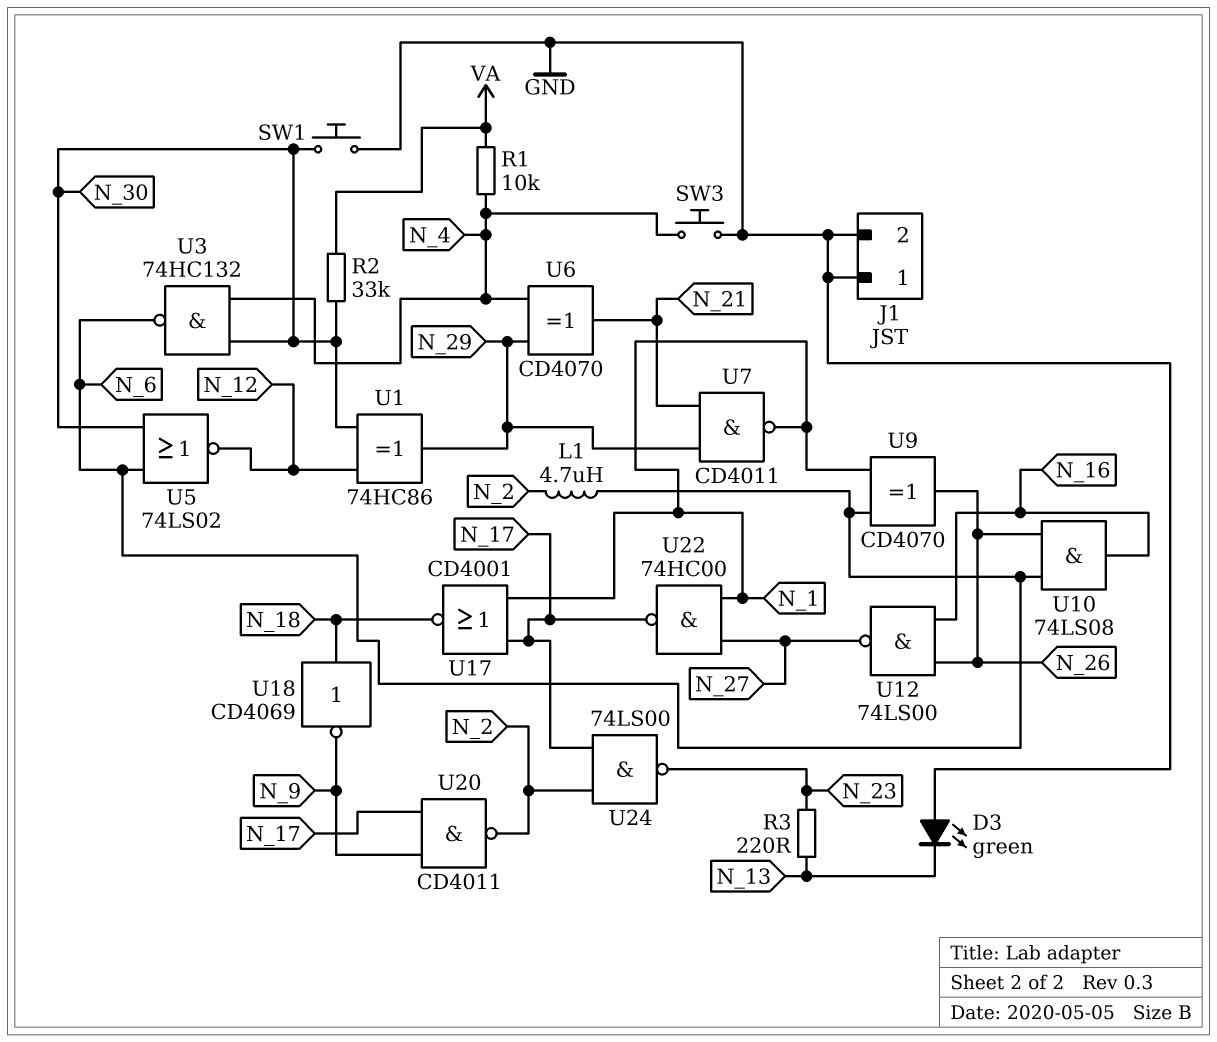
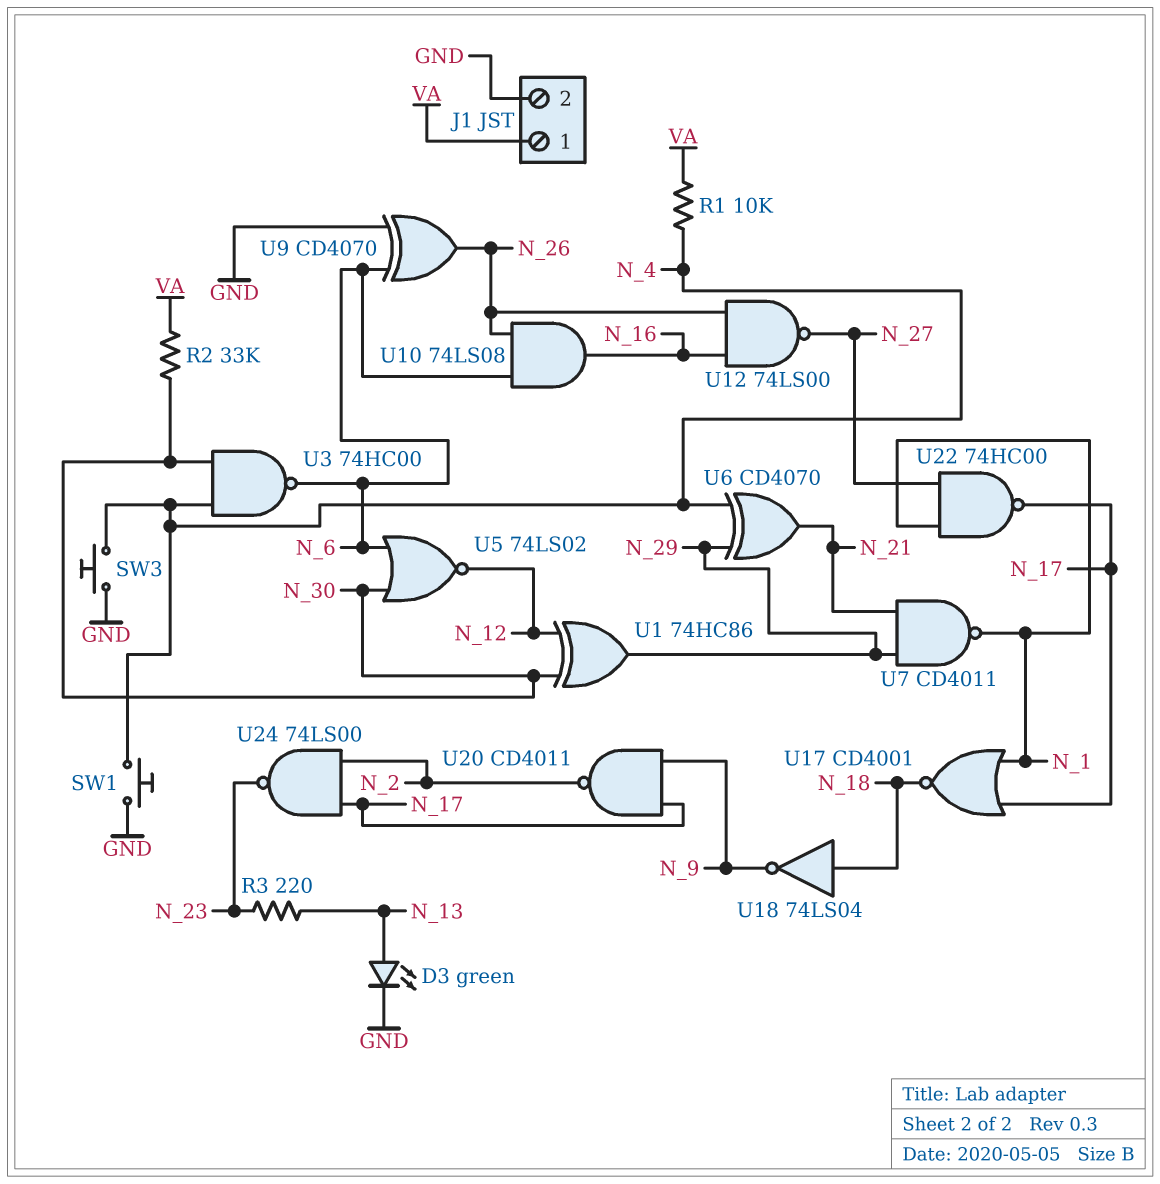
D3: LED green (A GND, K N_13) -> LED green (A N_13, K GND)
J1 pin 1: GND -> VA
L1: 4.7uH (N_2, N_6) -> none
SW1: button (GND, N_30) -> button (GND, N_4)
U3: NAND 74HC132 (in N_4, in N_30, out N_6) -> NAND 74HC00 (in N_4, in N_30, out N_6)
U9: XOR CD4070 (in N_1, in N_6, out N_26) -> XOR CD4070 (in GND, in N_6, out N_26)
U18: NOT CD4069 (in N_18, out N_9) -> NOT 74LS04 (in N_18, out N_9)

